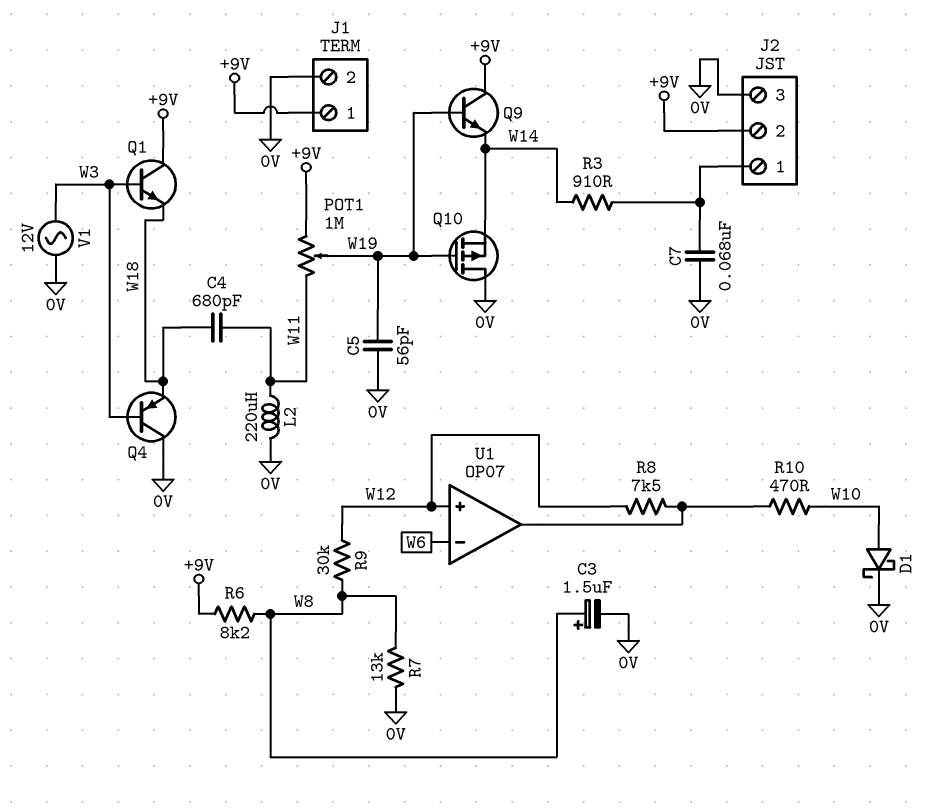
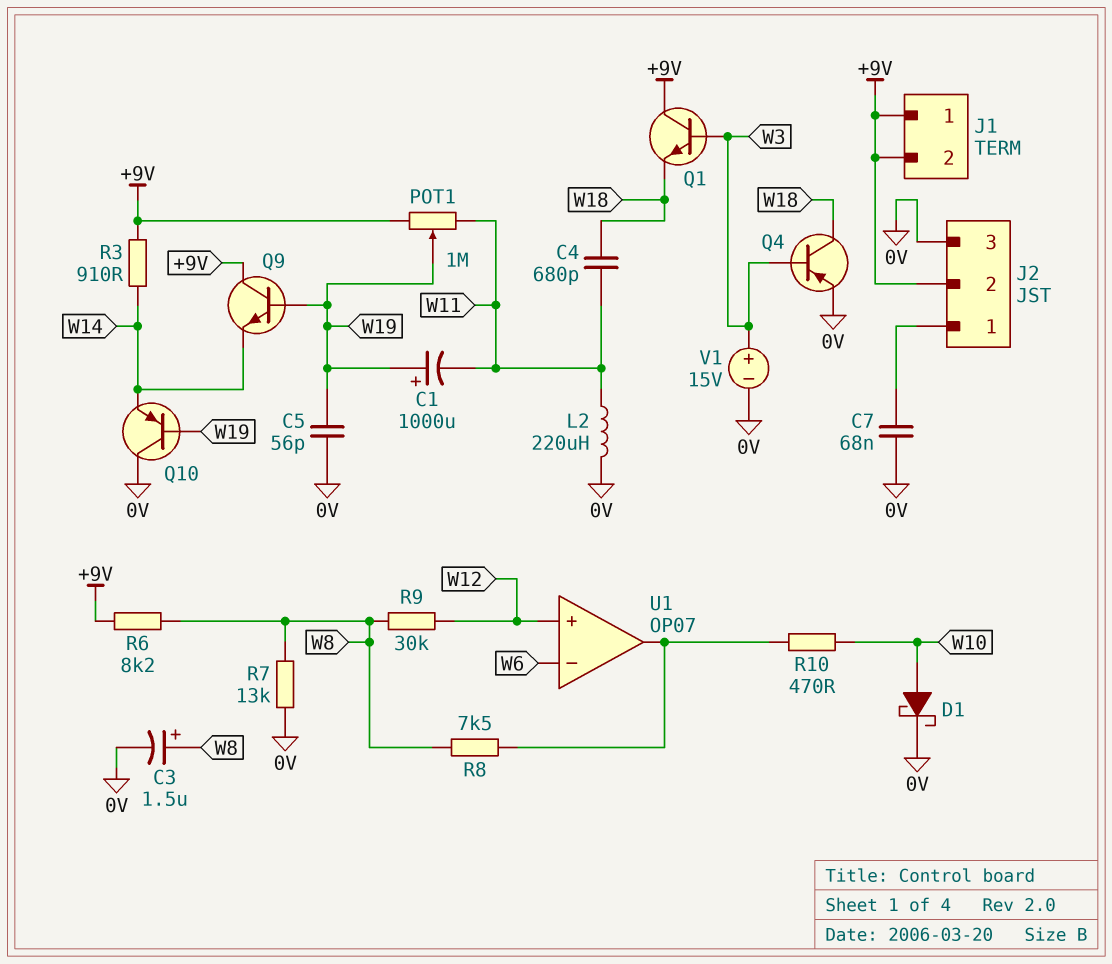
C1: none -> 1000uF (plus W19, minus W11)
J1 pin 2: 0V -> +9V
Q4: PNP (B W3, C 0V, E W18) -> PNP (B W3, C W18, E 0V)
Q10: PMOS (G W19, D 0V, S W14) -> PNP (B W19, C 0V, E W14)
R3: 910 (J2/1, W14) -> 910 (+9V, W14)
R8: 7.5k (U1/out, W12) -> 7.5k (U1/out, W8)
V1: AC 12V (0V, W3) -> 15V (plus W3, minus 0V)

